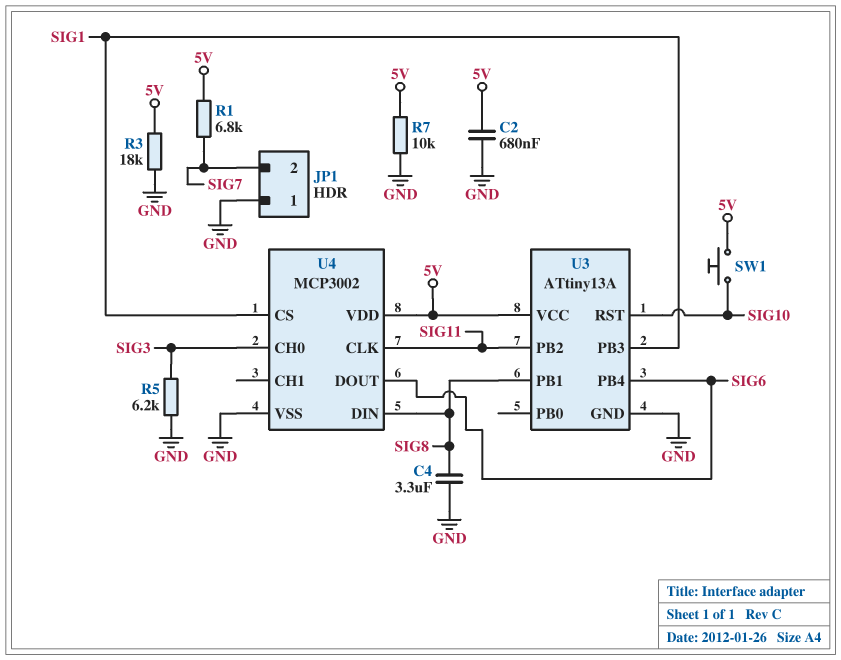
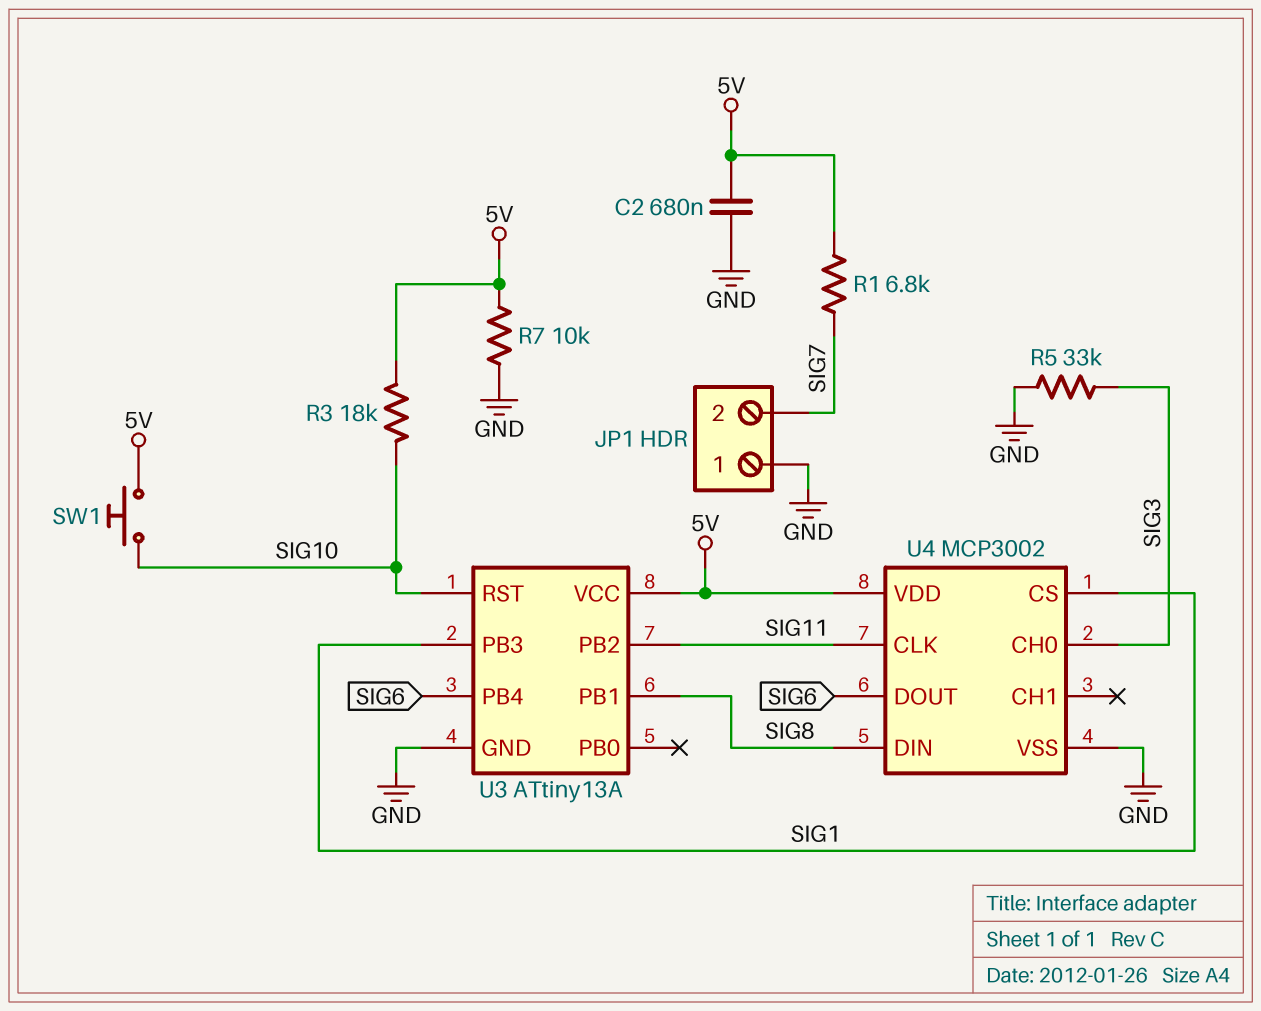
C4: 3.3uF (GND, SIG8) -> none
R3: 18k (5V, GND) -> 18k (5V, SIG10)
R5: 6.2k (GND, SIG3) -> 33k (GND, SIG3)

